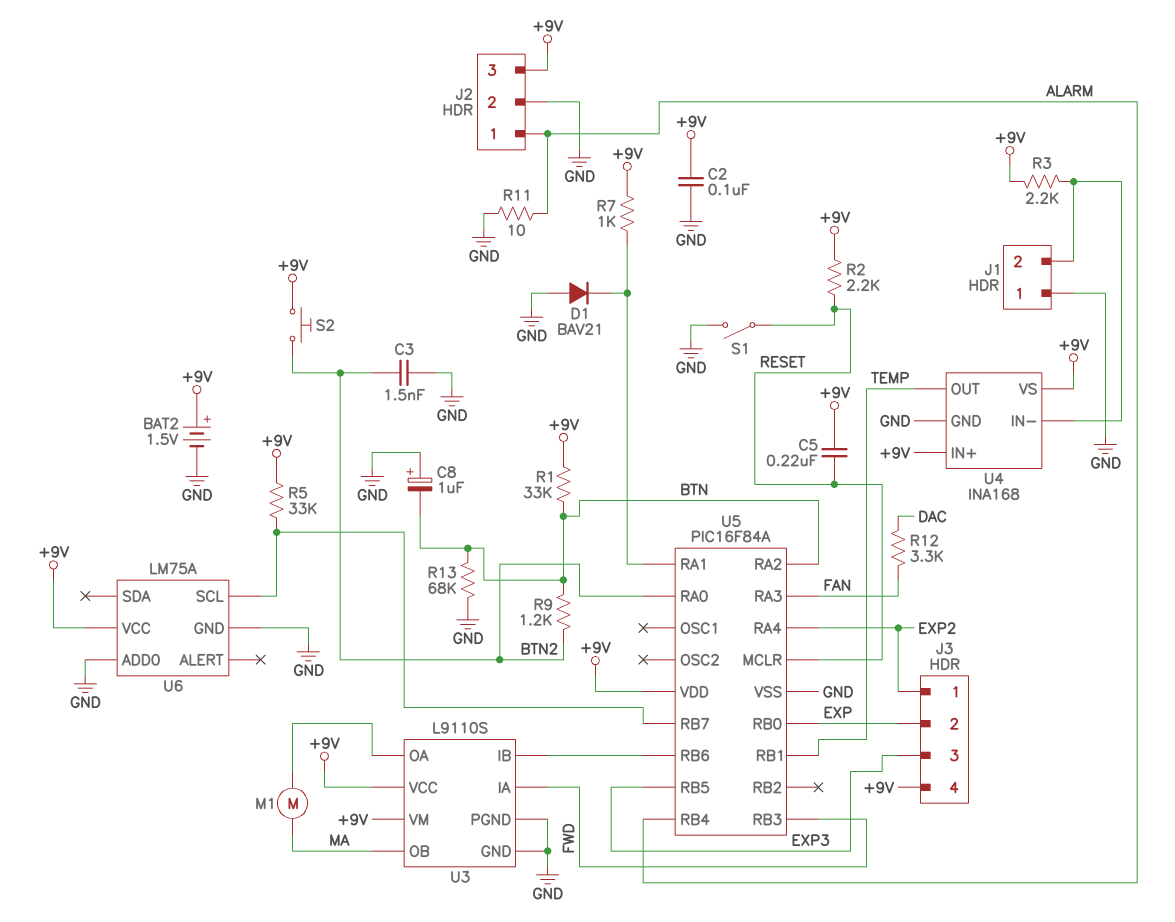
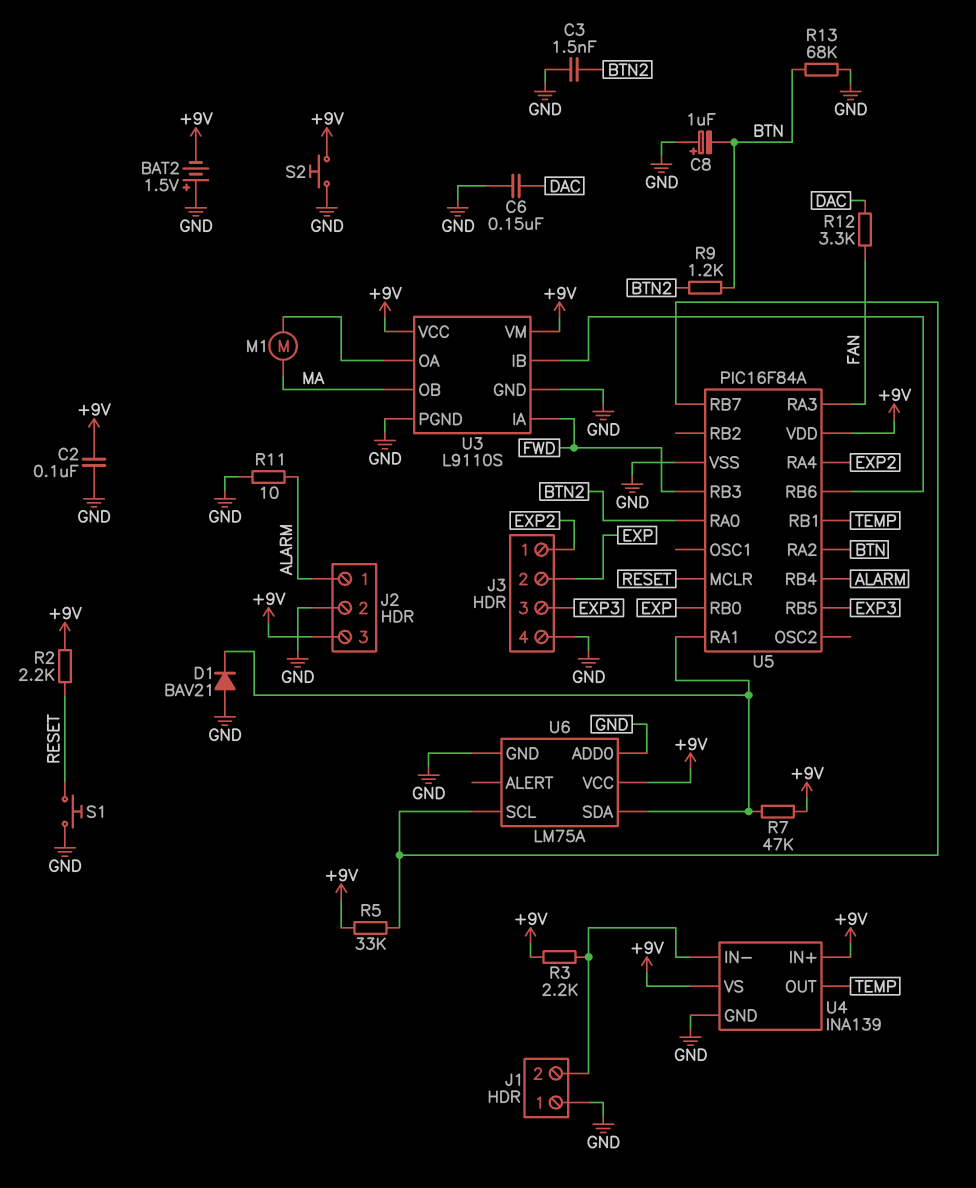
BAT2: 1.5V (plus +9V, minus GND) -> 1.5V (plus GND, minus +9V)
C5: 220nF (+9V, RESET) -> none
C6: none -> 150nF (DAC, GND)
J3 pin 4: +9V -> GND
R1: 33k (+9V, BTN) -> none
R7: 1k (+9V, U5/RA1) -> 47k (+9V, U5/RA1)
S1: switch (GND, RESET) -> button (GND, RESET)
S2: button (+9V, BTN2) -> button (+9V, GND)
U4: INA168 -> INA139
U6 pin SDA: none -> U5/RA1

